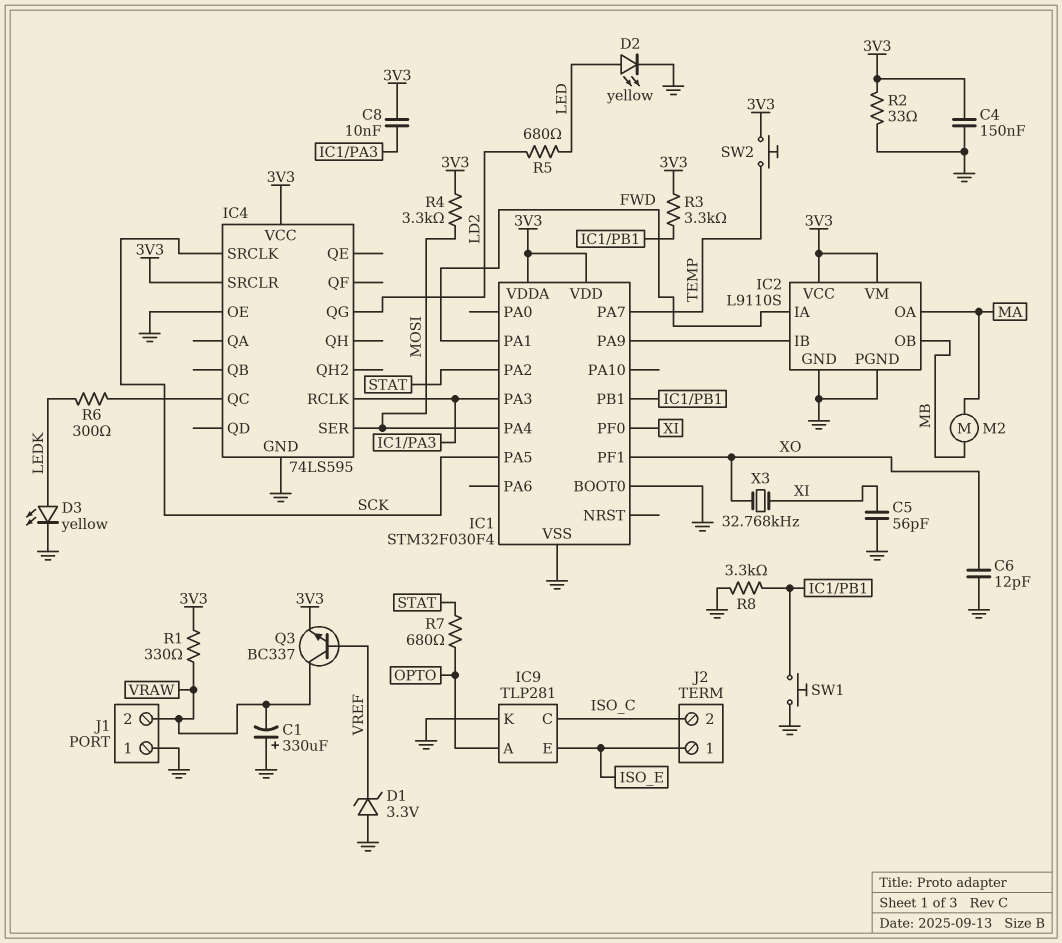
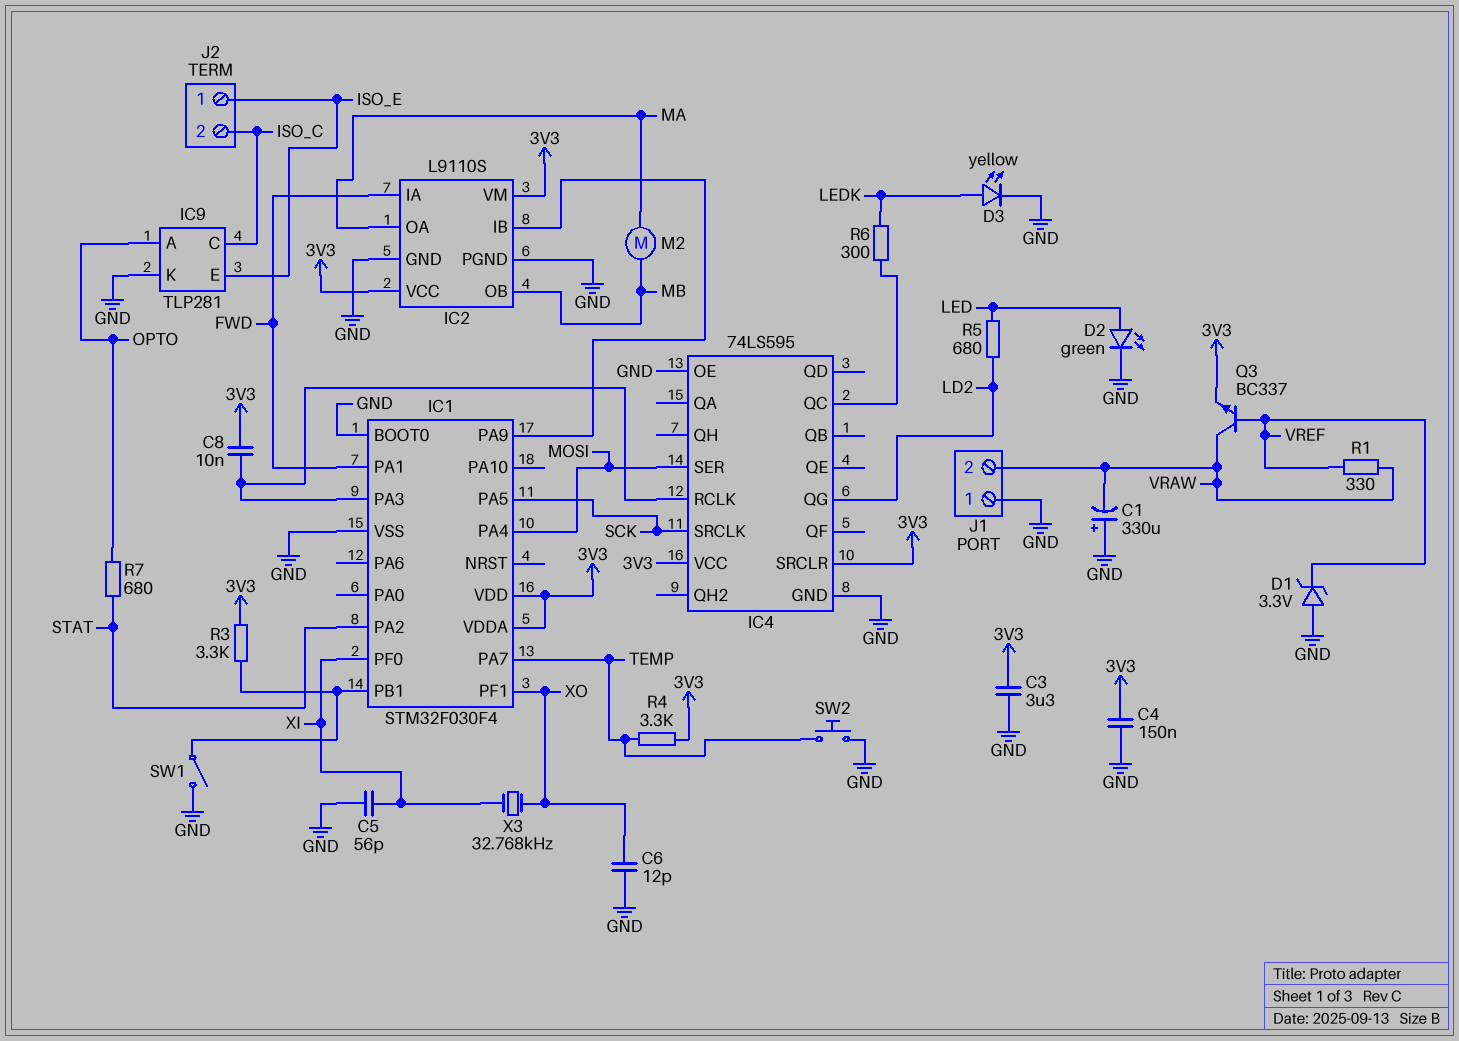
C3: none -> 3.3uF (3V3, GND)
D2: LED yellow (A LED, K GND) -> LED green (A LED, K GND)
R1: 330 (3V3, VRAW) -> 330 (VRAW, VREF)
R2: 33 (3V3, GND) -> none
R4: 3.3k (3V3, MOSI) -> 3.3k (3V3, TEMP)
R8: 3.3k (GND, IC1/PB1) -> none
SW1: button (GND, IC1/PB1) -> switch (GND, IC1/PB1)
SW2: button (3V3, TEMP) -> button (GND, TEMP)

